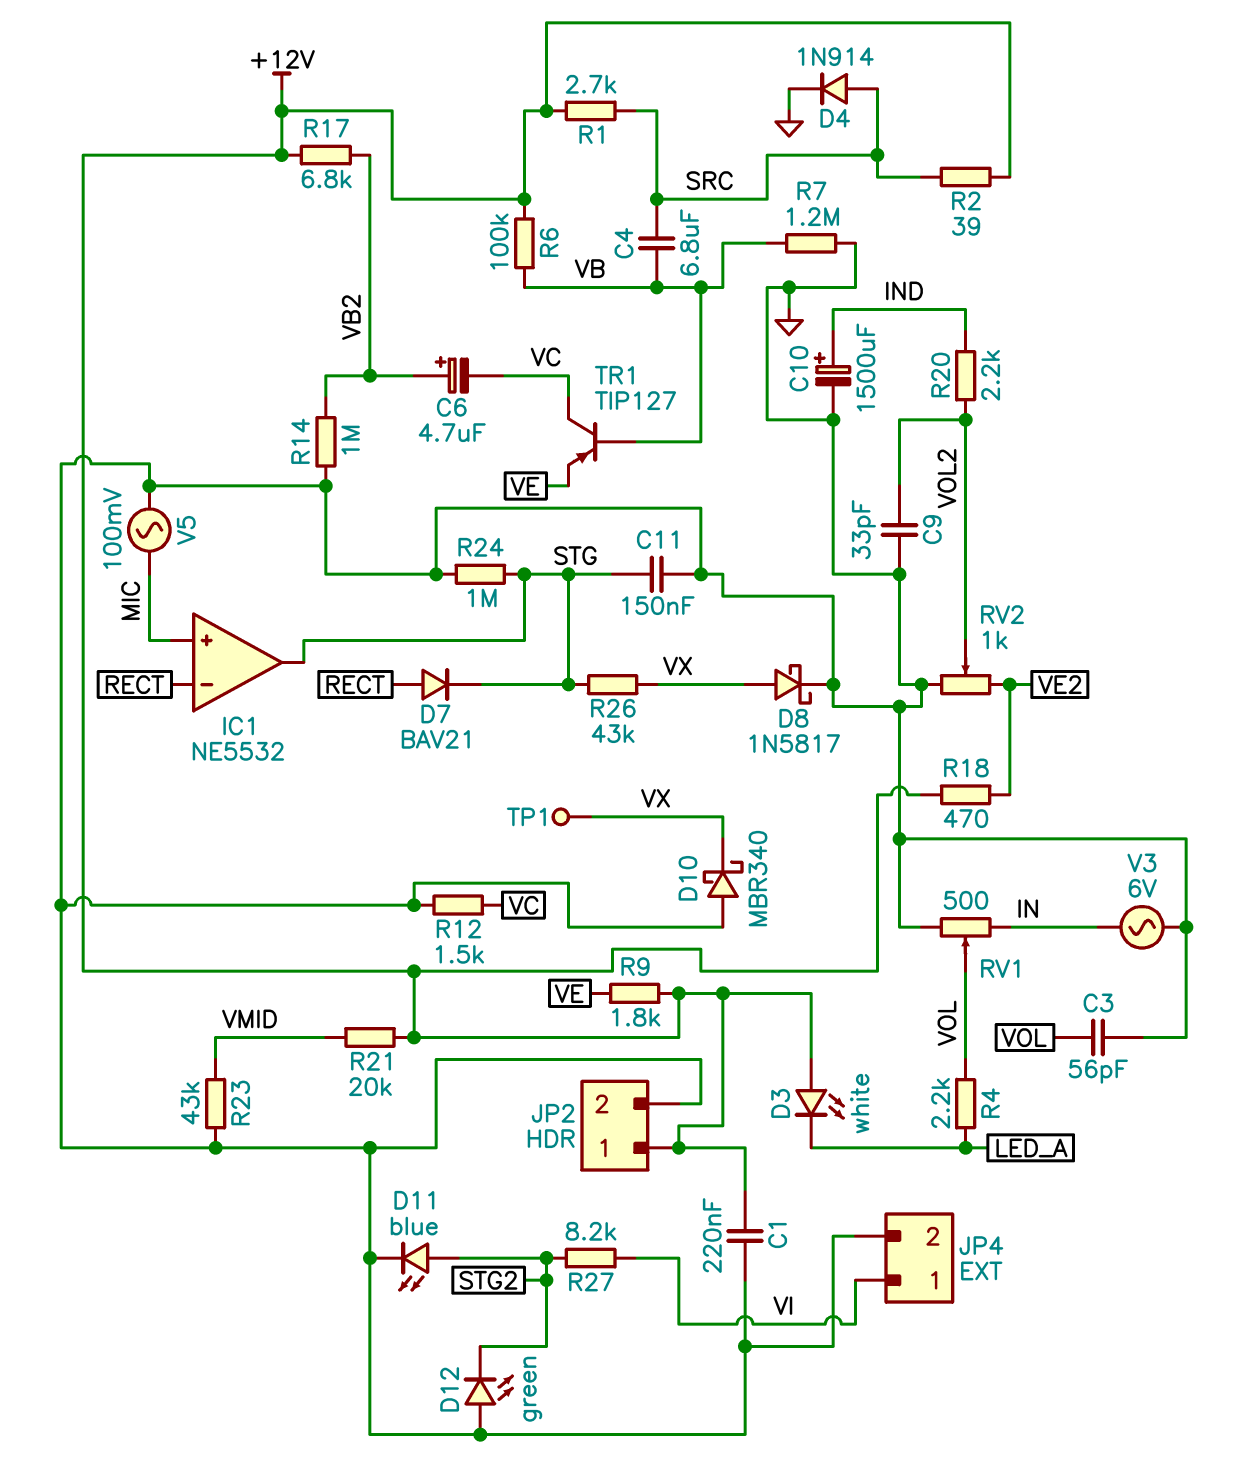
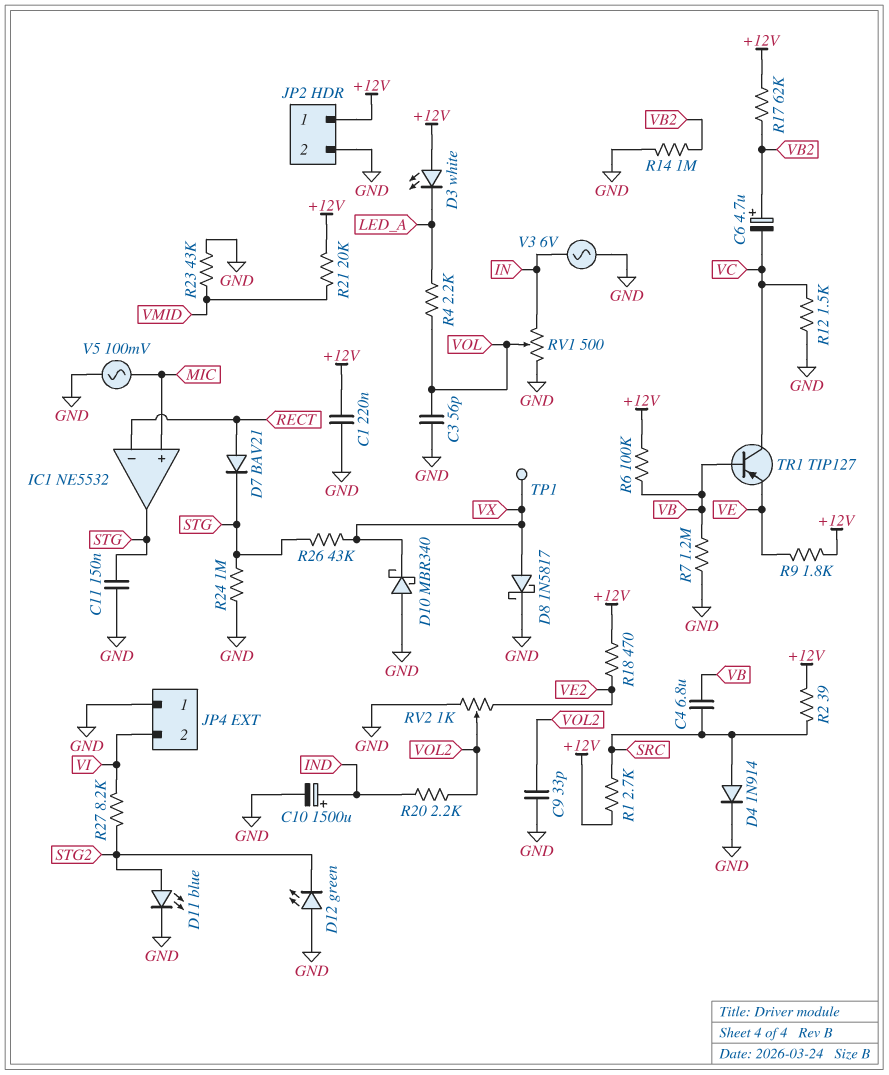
JP4 pin 1: VI -> GND
JP4 pin 2: GND -> VI
R17: 6.8k (+12V, VB2) -> 62k (+12V, VB2)

